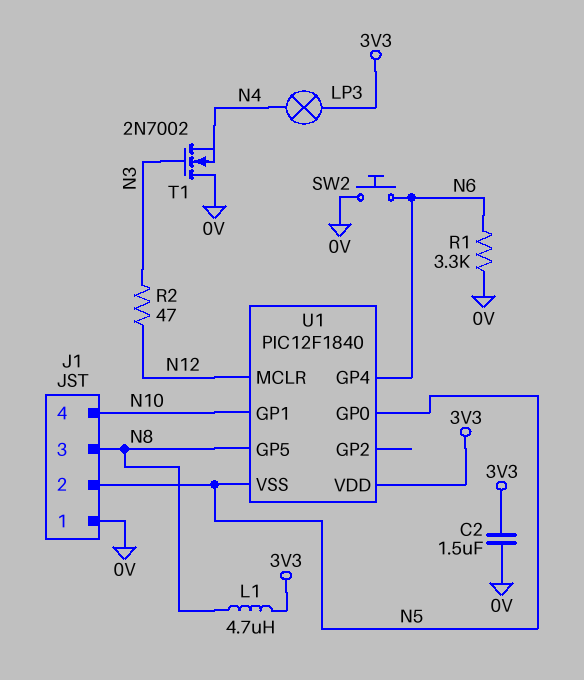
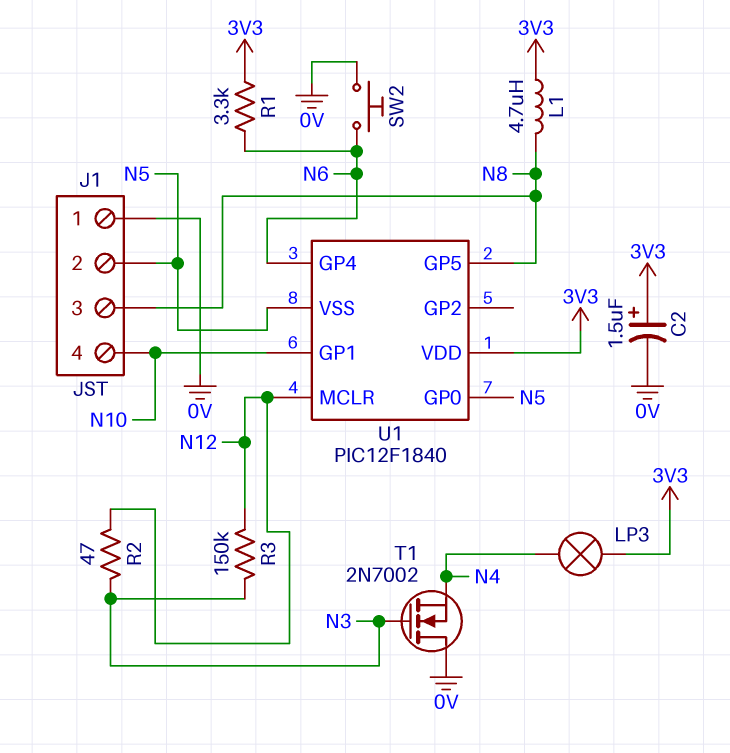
C2: 1.5uF (0V, 3V3) -> 1.5uF (plus 3V3, minus 0V)
R1: 3.3k (0V, N6) -> 3.3k (3V3, N6)
R3: none -> 150k (N3, N12)

